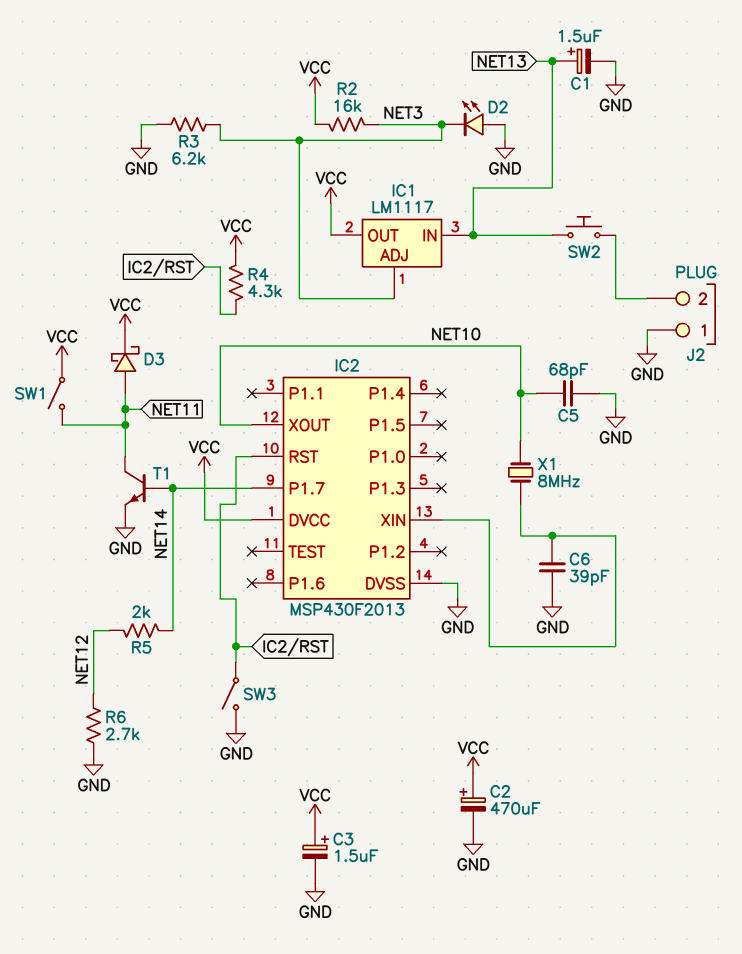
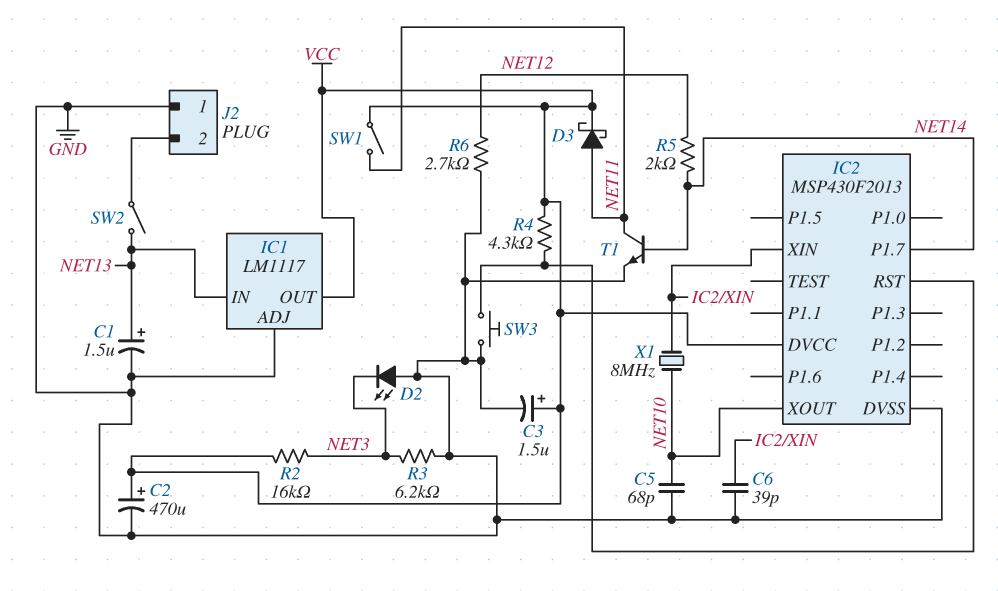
IC1 pin ADJ: NET3 -> GND
SW2: button (J2/2, NET13) -> switch (J2/2, NET13)
SW3: switch (GND, IC2/RST) -> button (GND, IC2/RST)

